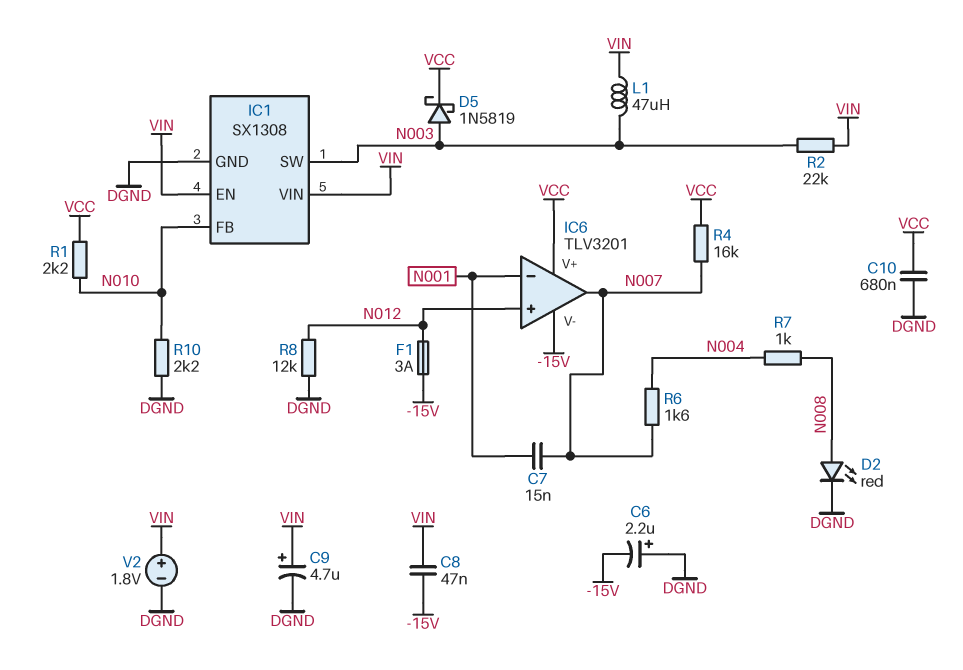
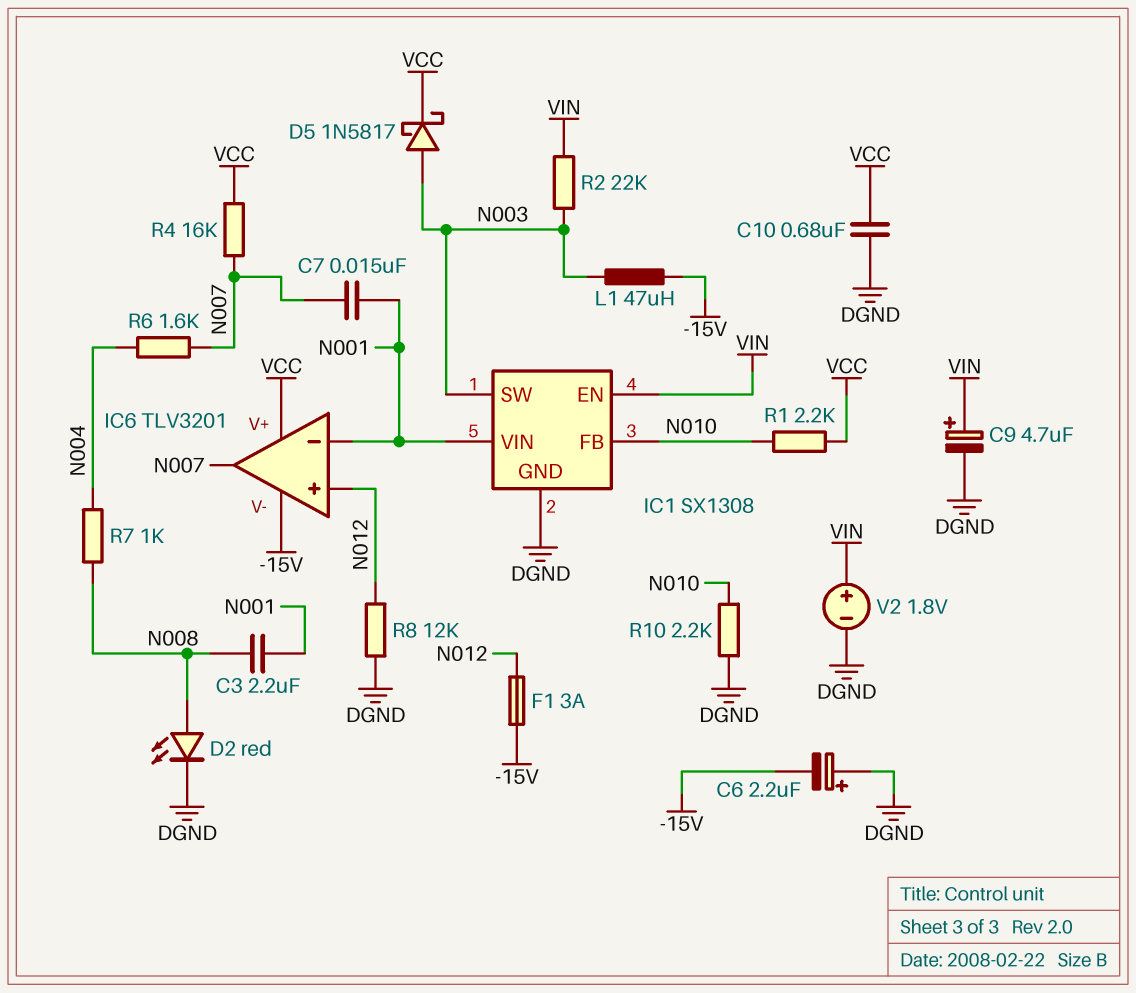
C3: none -> 2.2uF (N001, N008)
C8: 47nF (-15V, VIN) -> none
D5: schottky 1N5819 (A N003, K VCC) -> schottky 1N5817 (A N003, K VCC)
IC1 pin VIN: VIN -> N001
L1: 47uH (N003, VIN) -> 47uH (-15V, N003)

